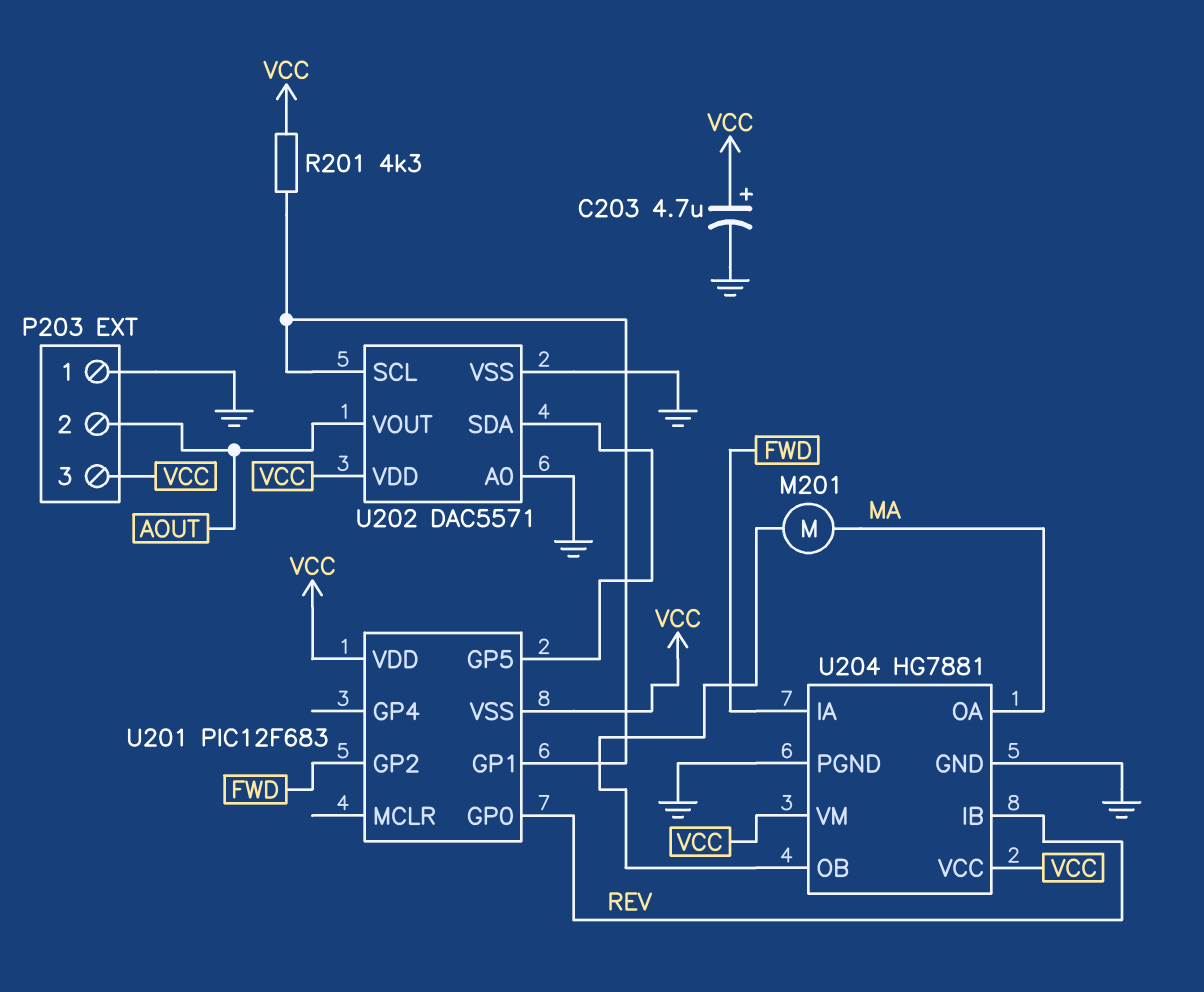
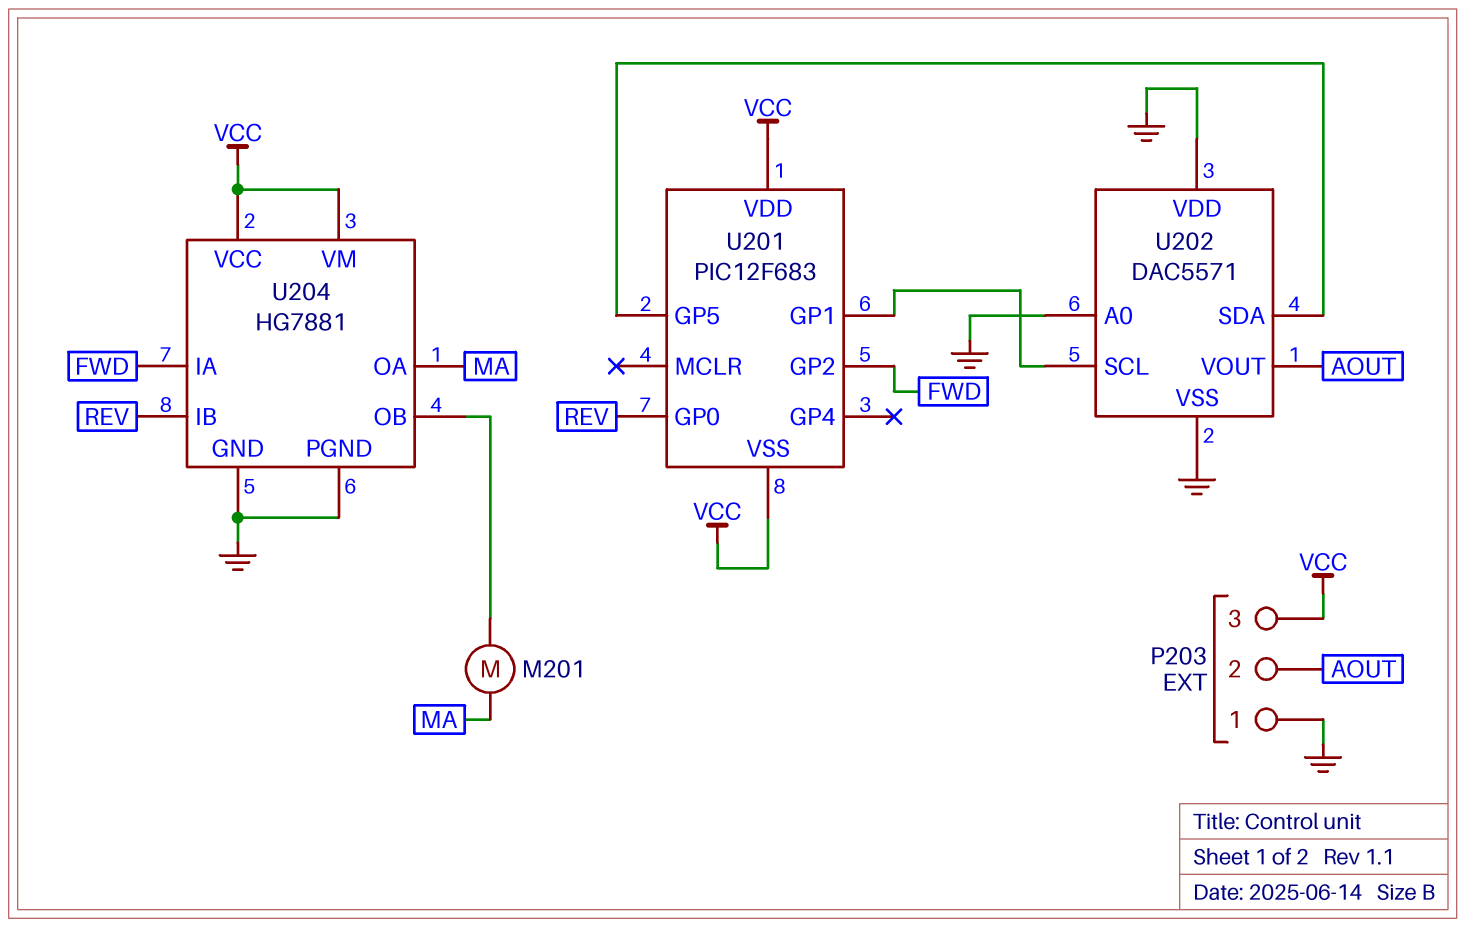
C203: 4.7uF (plus VCC, minus GND) -> none
R201: 4.3k (U201/GP1, VCC) -> none
U202 pin VDD: VCC -> GND

